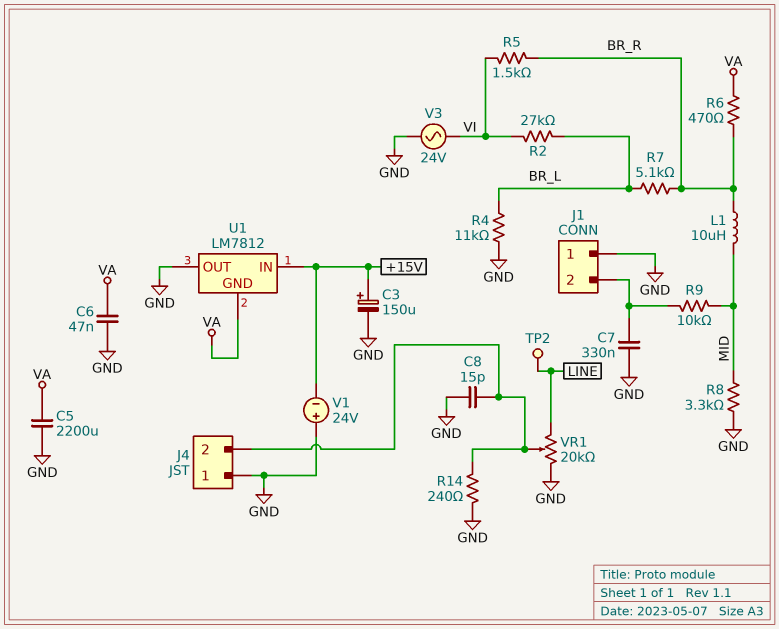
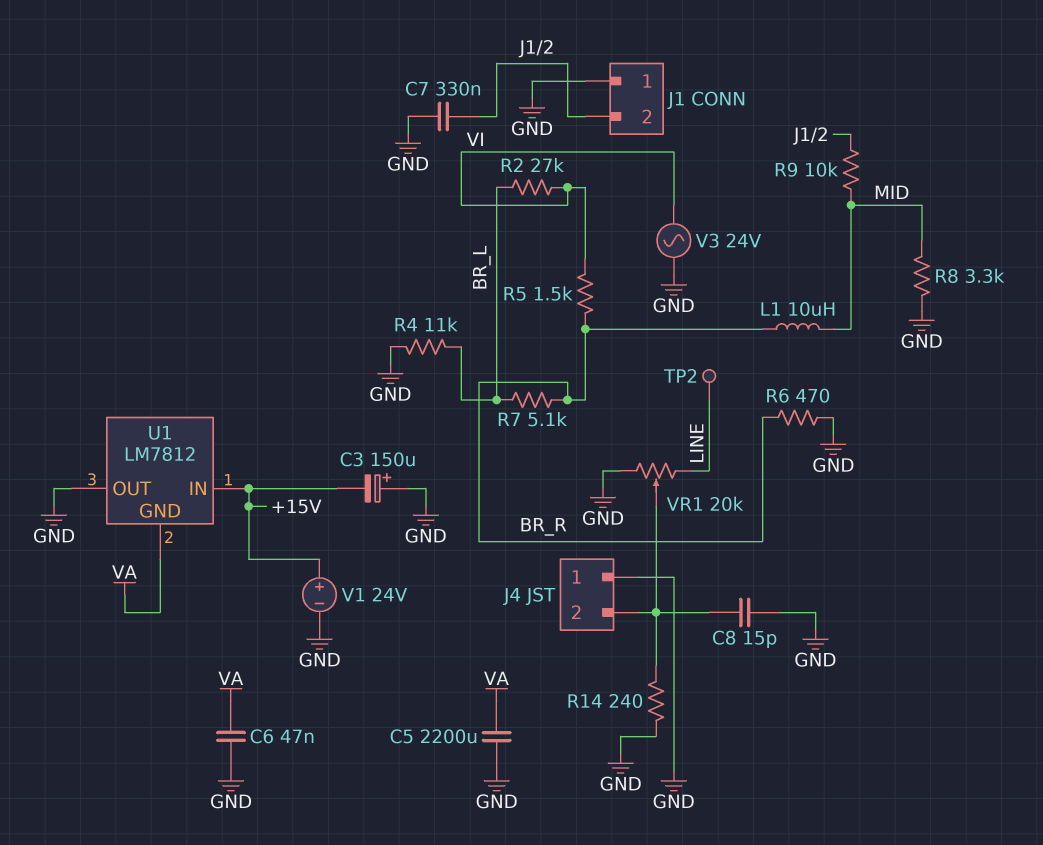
C3: 150uF (plus +15V, minus GND) -> 150uF (plus GND, minus +15V)
R6: 470 (BR_R, VA) -> 470 (BR_R, GND)
V1: 24V (plus GND, minus +15V) -> 24V (plus +15V, minus GND)

